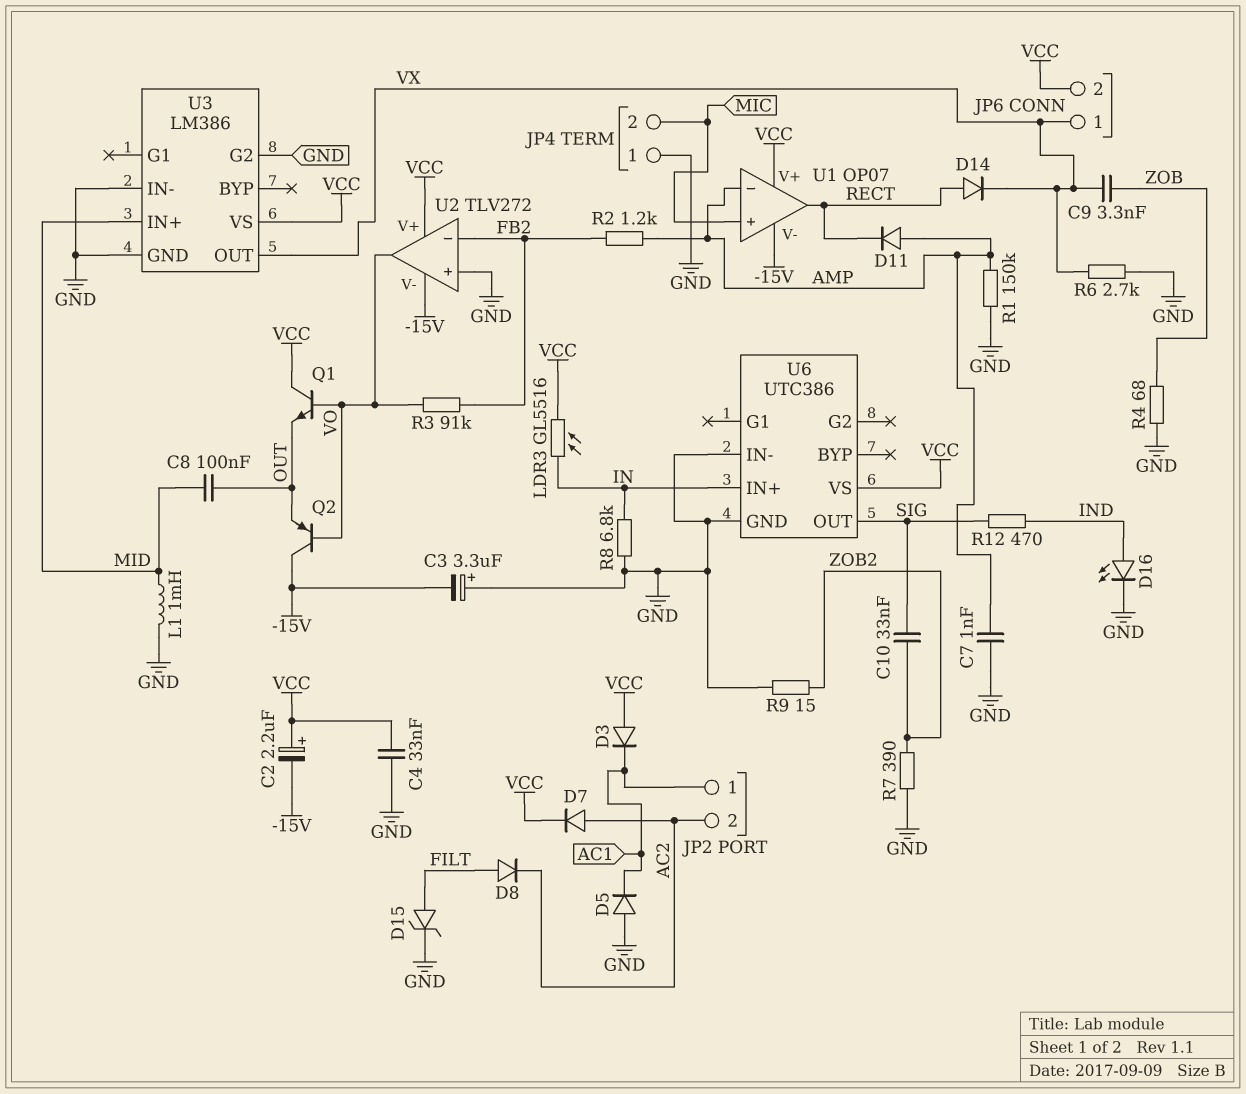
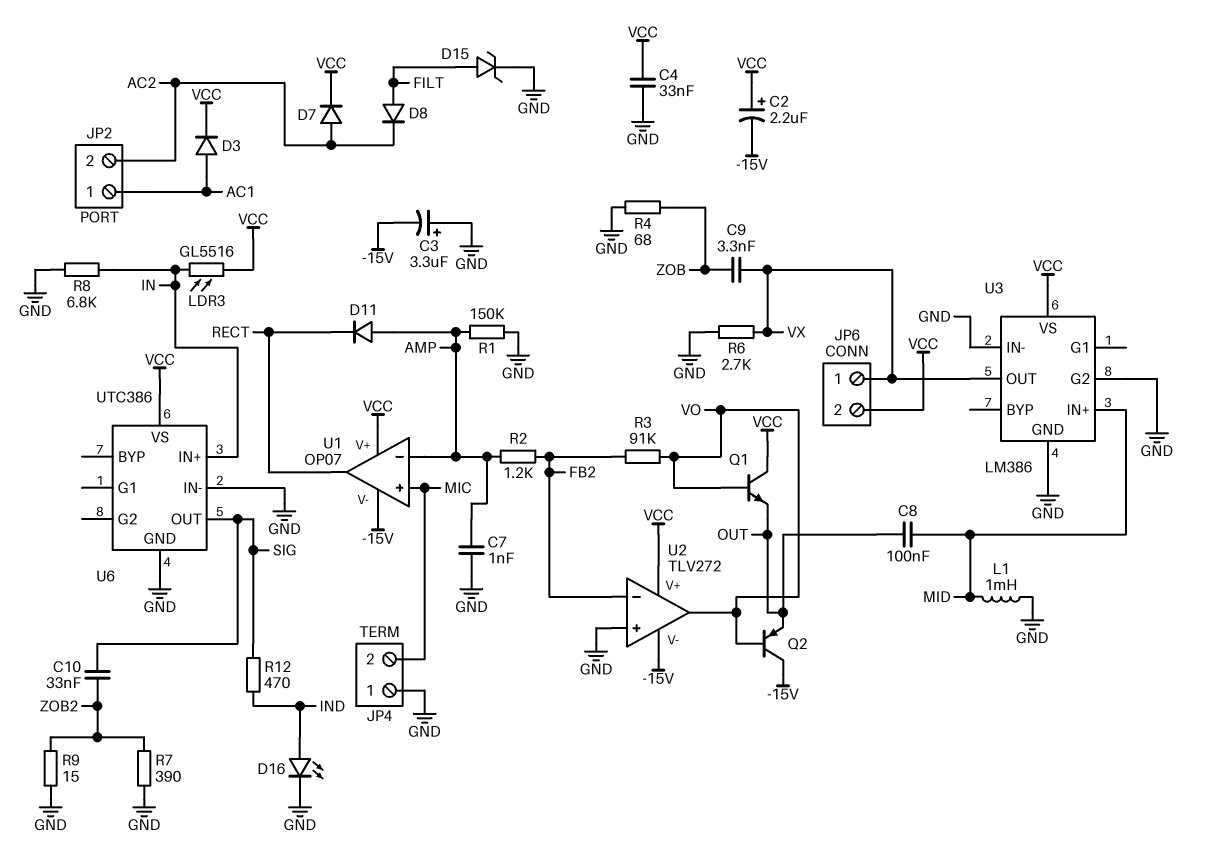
D3: diode (A VCC, K AC1) -> diode (A AC1, K VCC)
D5: diode (A GND, K AC1) -> none
D14: diode (A RECT, K VX) -> none

